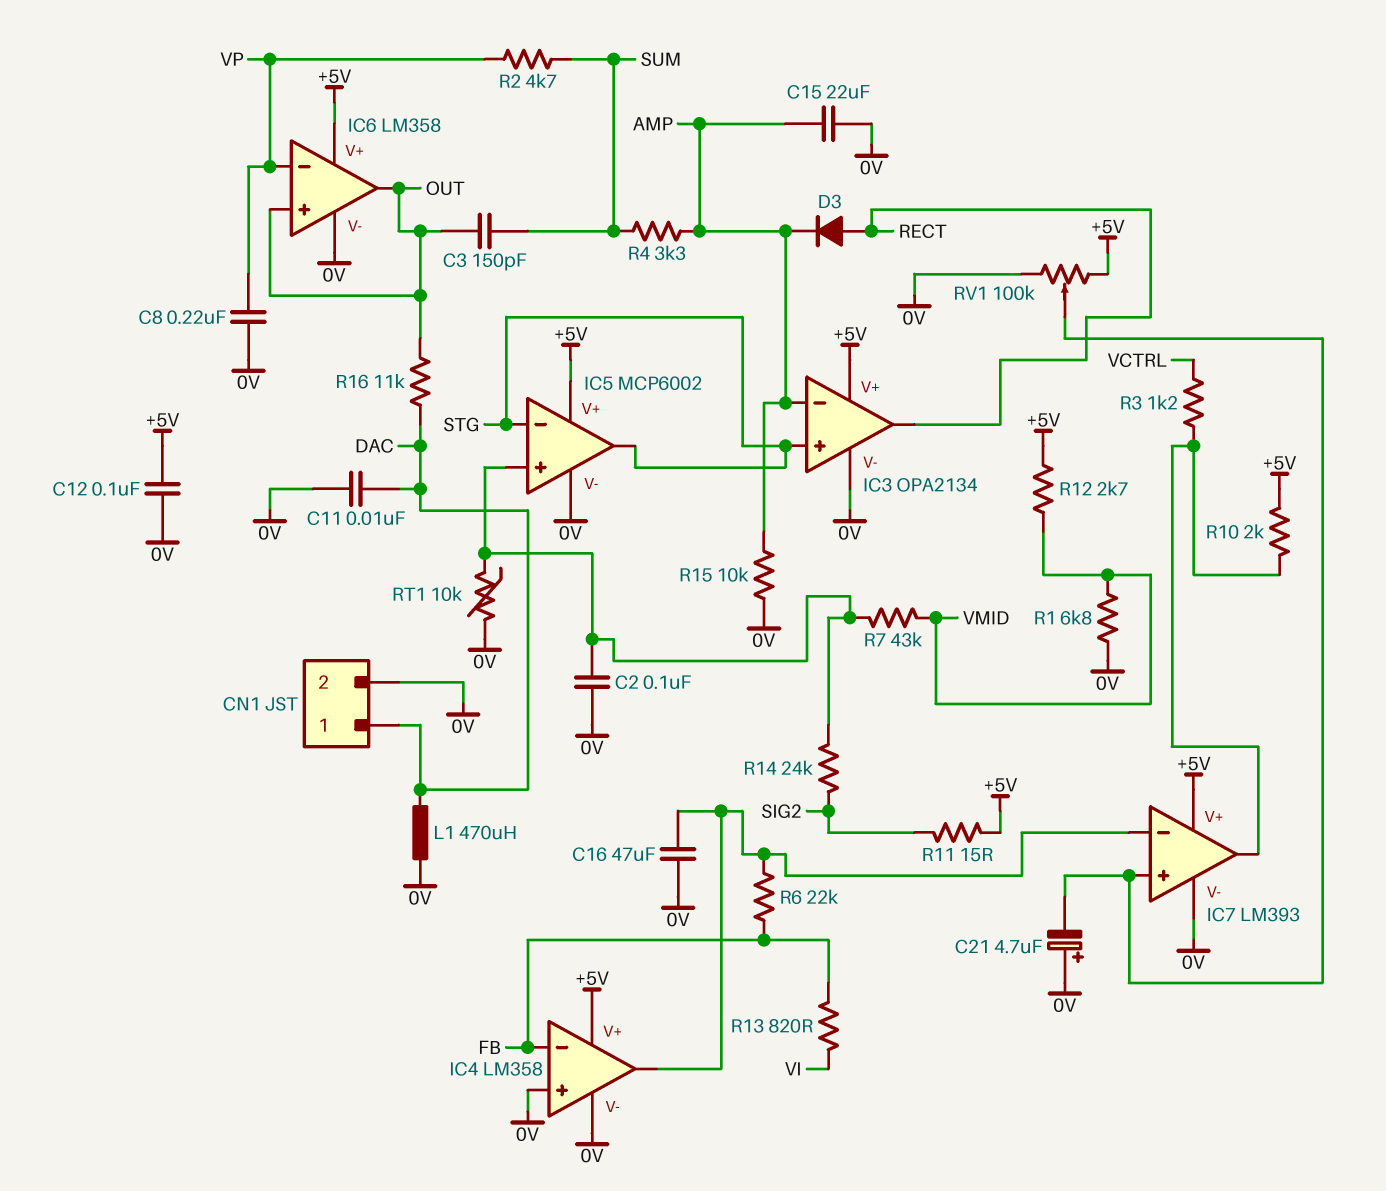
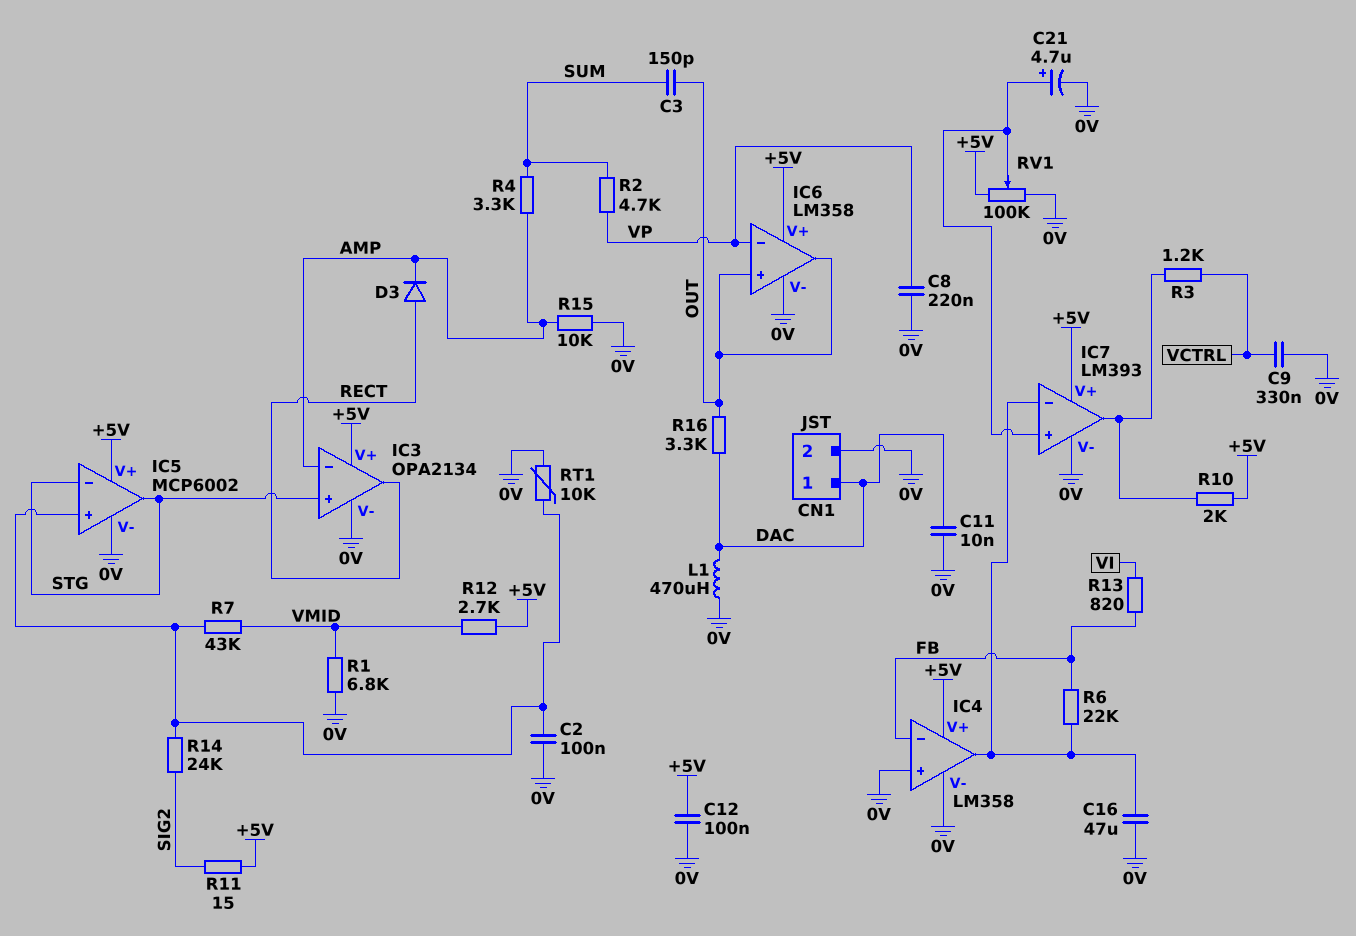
C9: none -> 330nF (0V, VCTRL)
C15: 22uF (0V, AMP) -> none
C21: 4.7uF (plus 0V, minus IC7/in+) -> 4.7uF (plus IC7/in+, minus 0V)
R16: 11k (DAC, OUT) -> 3.3k (DAC, OUT)

